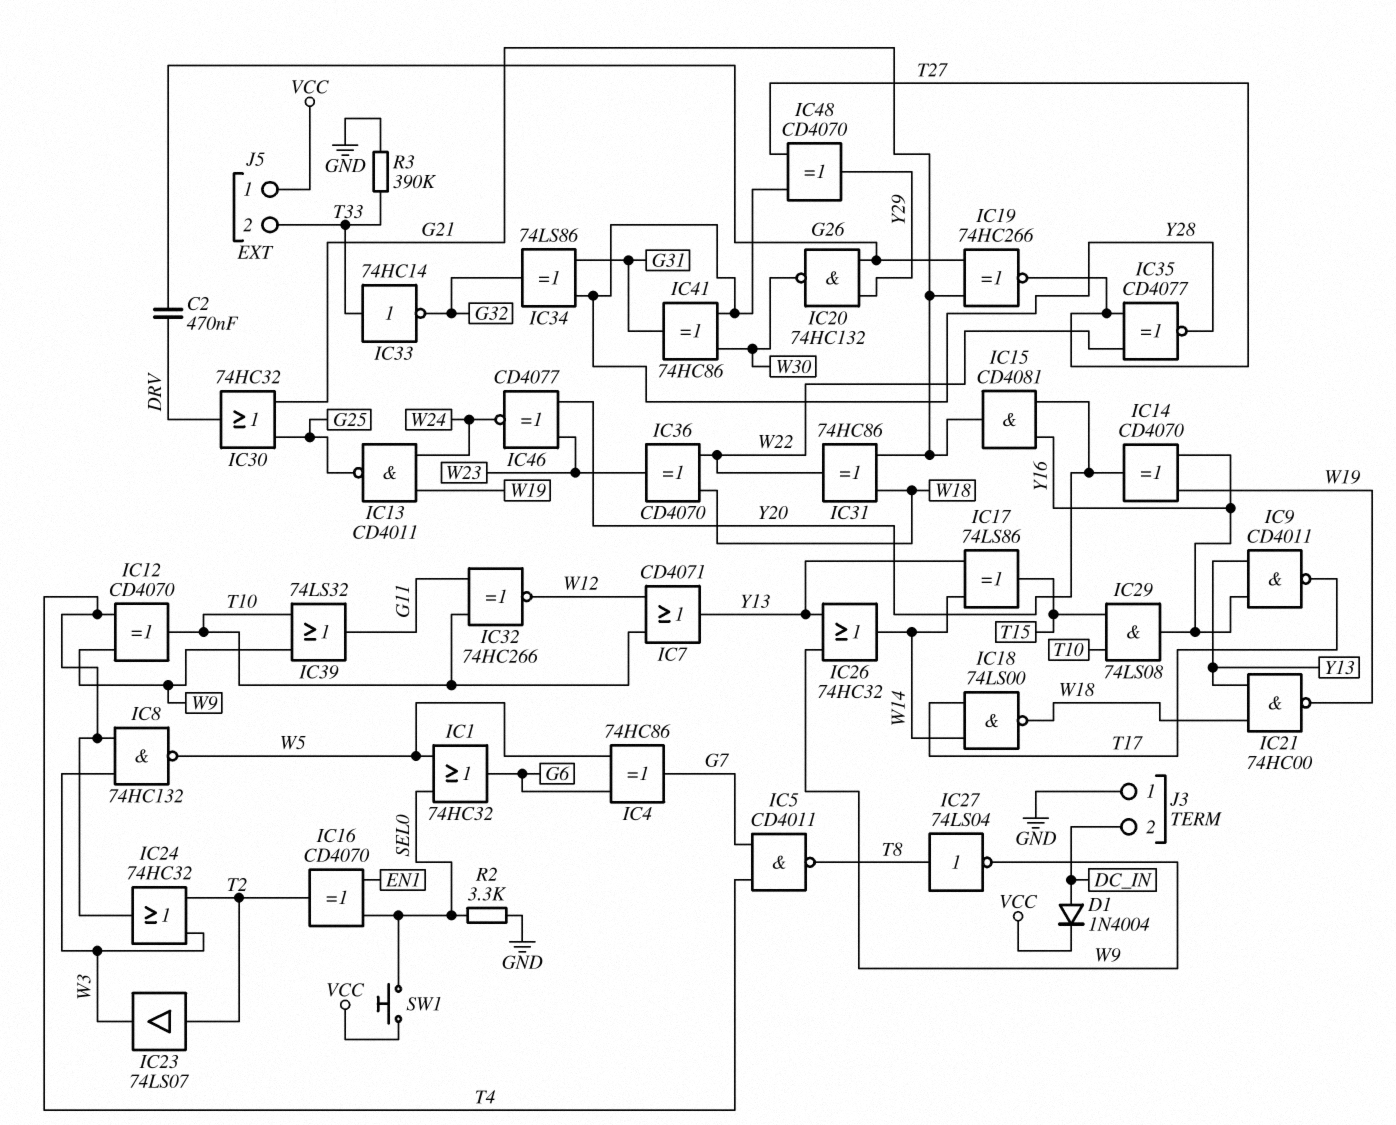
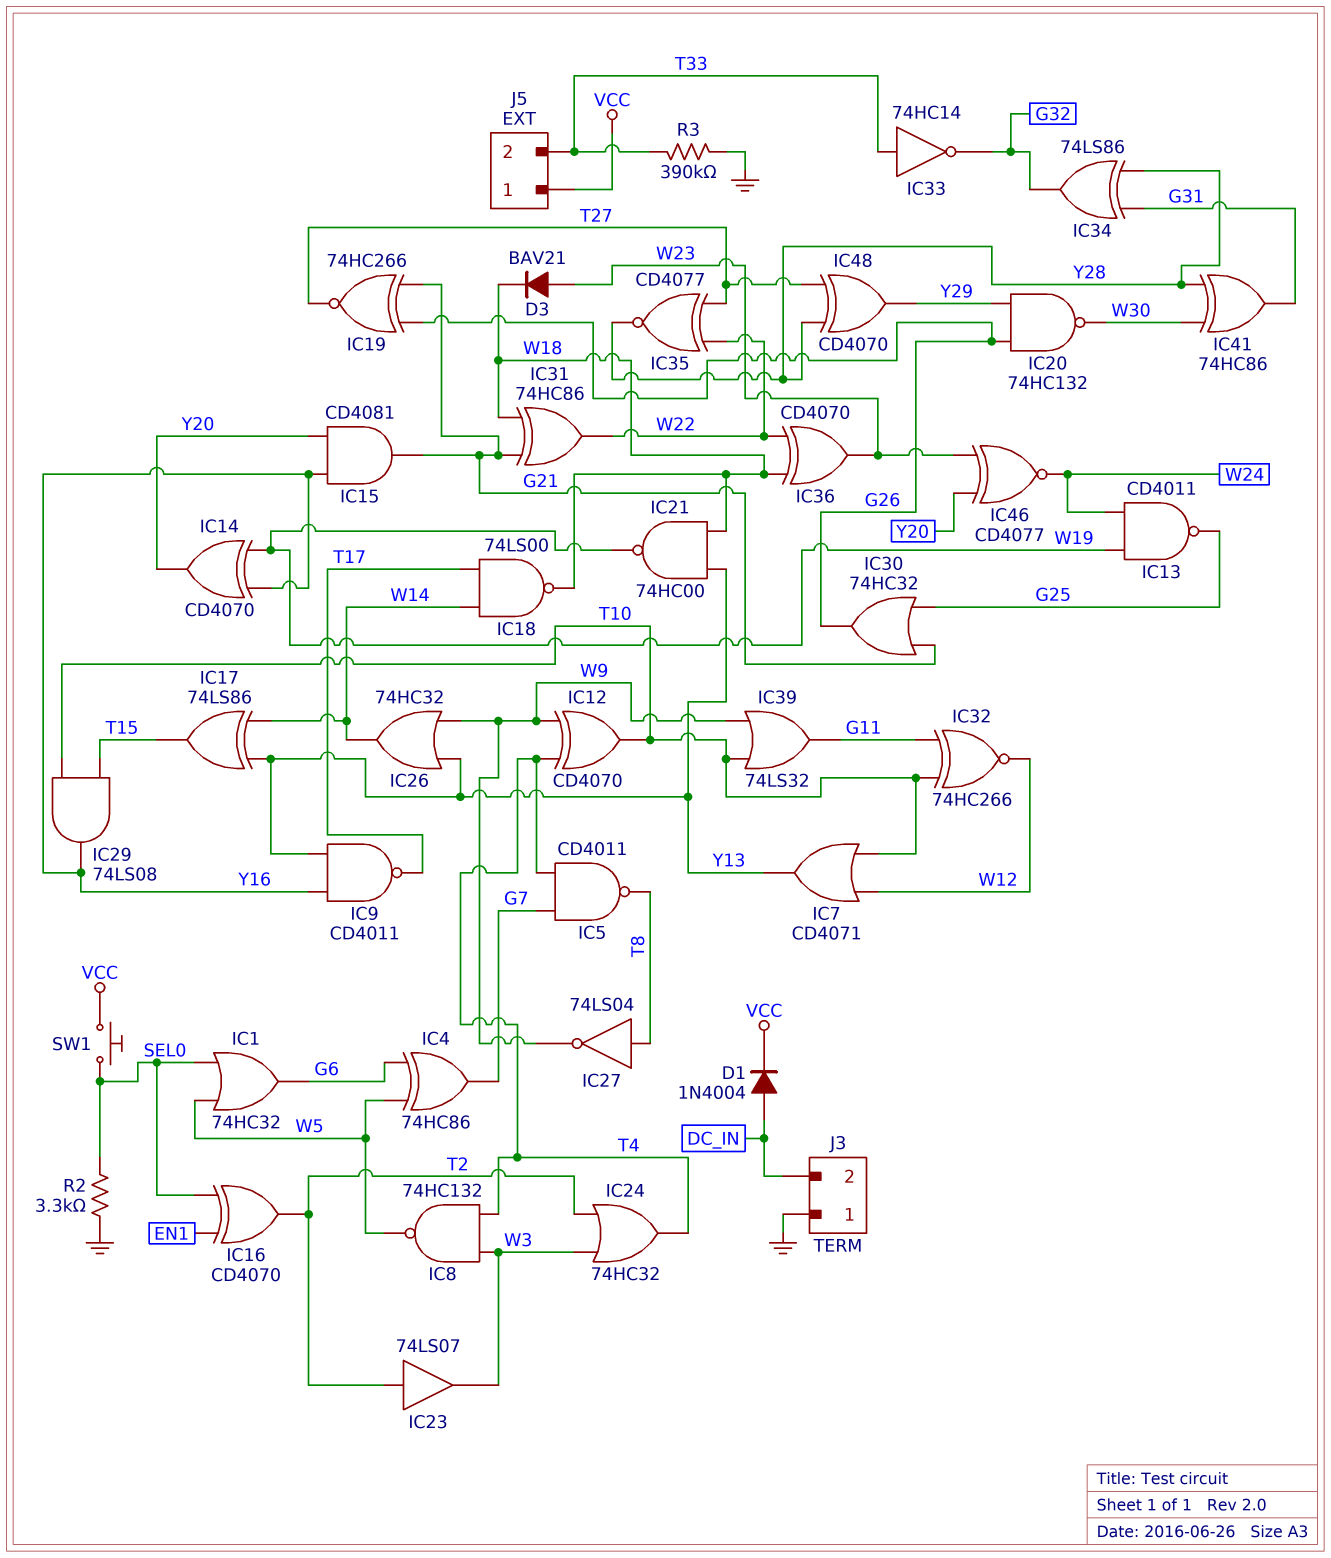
C2: 470nF (DRV, G26) -> none
D3: none -> diode BAV21 (A W23, K W18)
IC30: OR 74HC32 (in G21, in G25, out DRV) -> OR 74HC32 (in G21, in G25, out G26)

